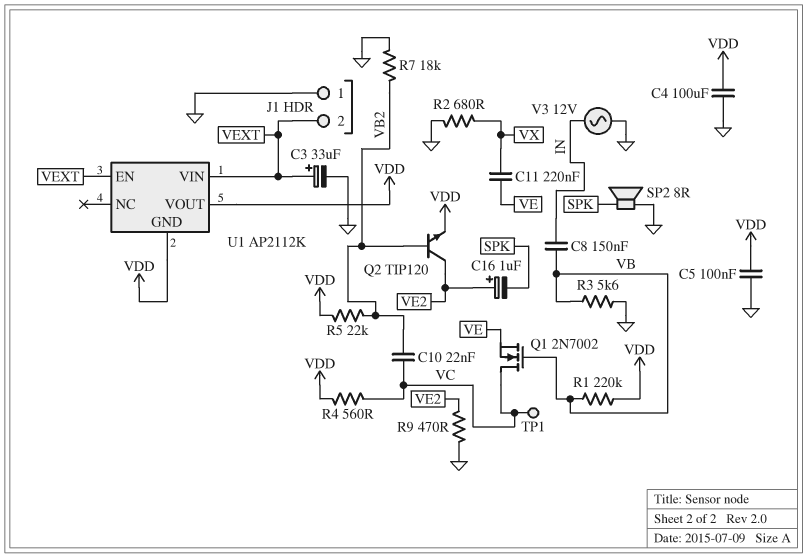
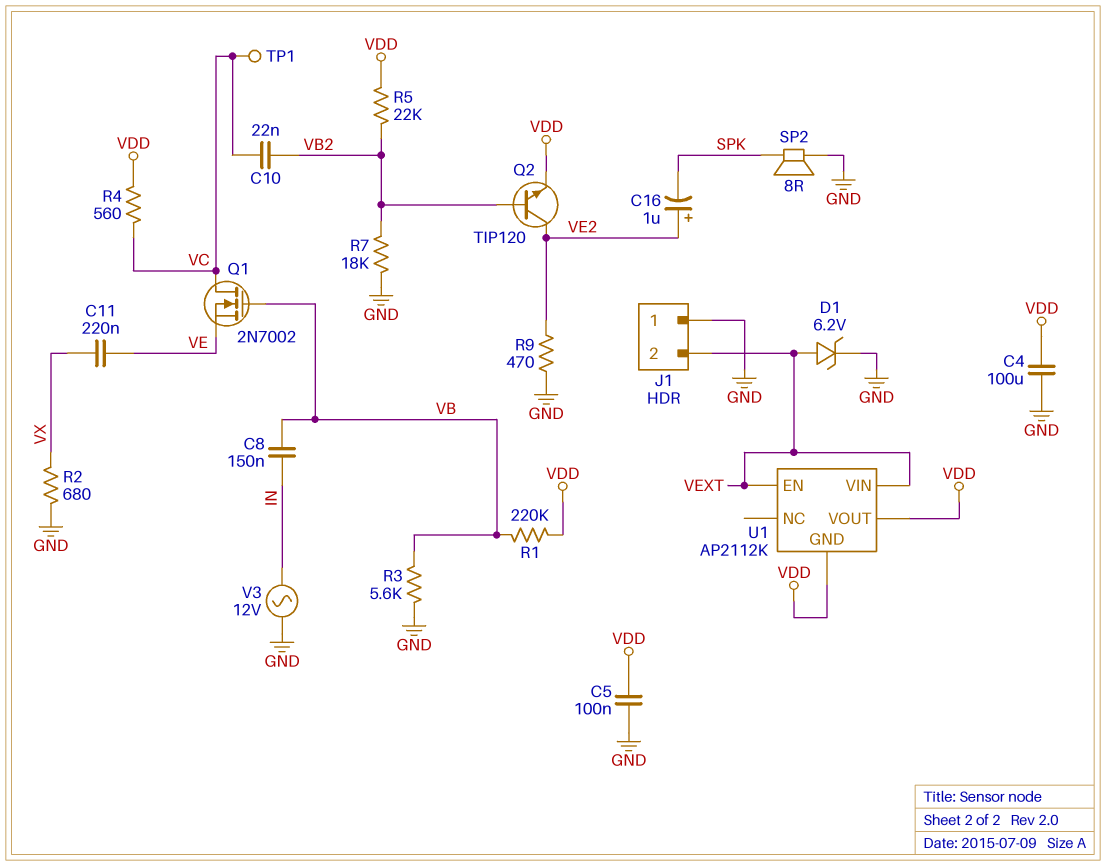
C3: 33uF (plus VEXT, minus GND) -> none
D1: none -> zener 6.2V (A VEXT, K GND)

